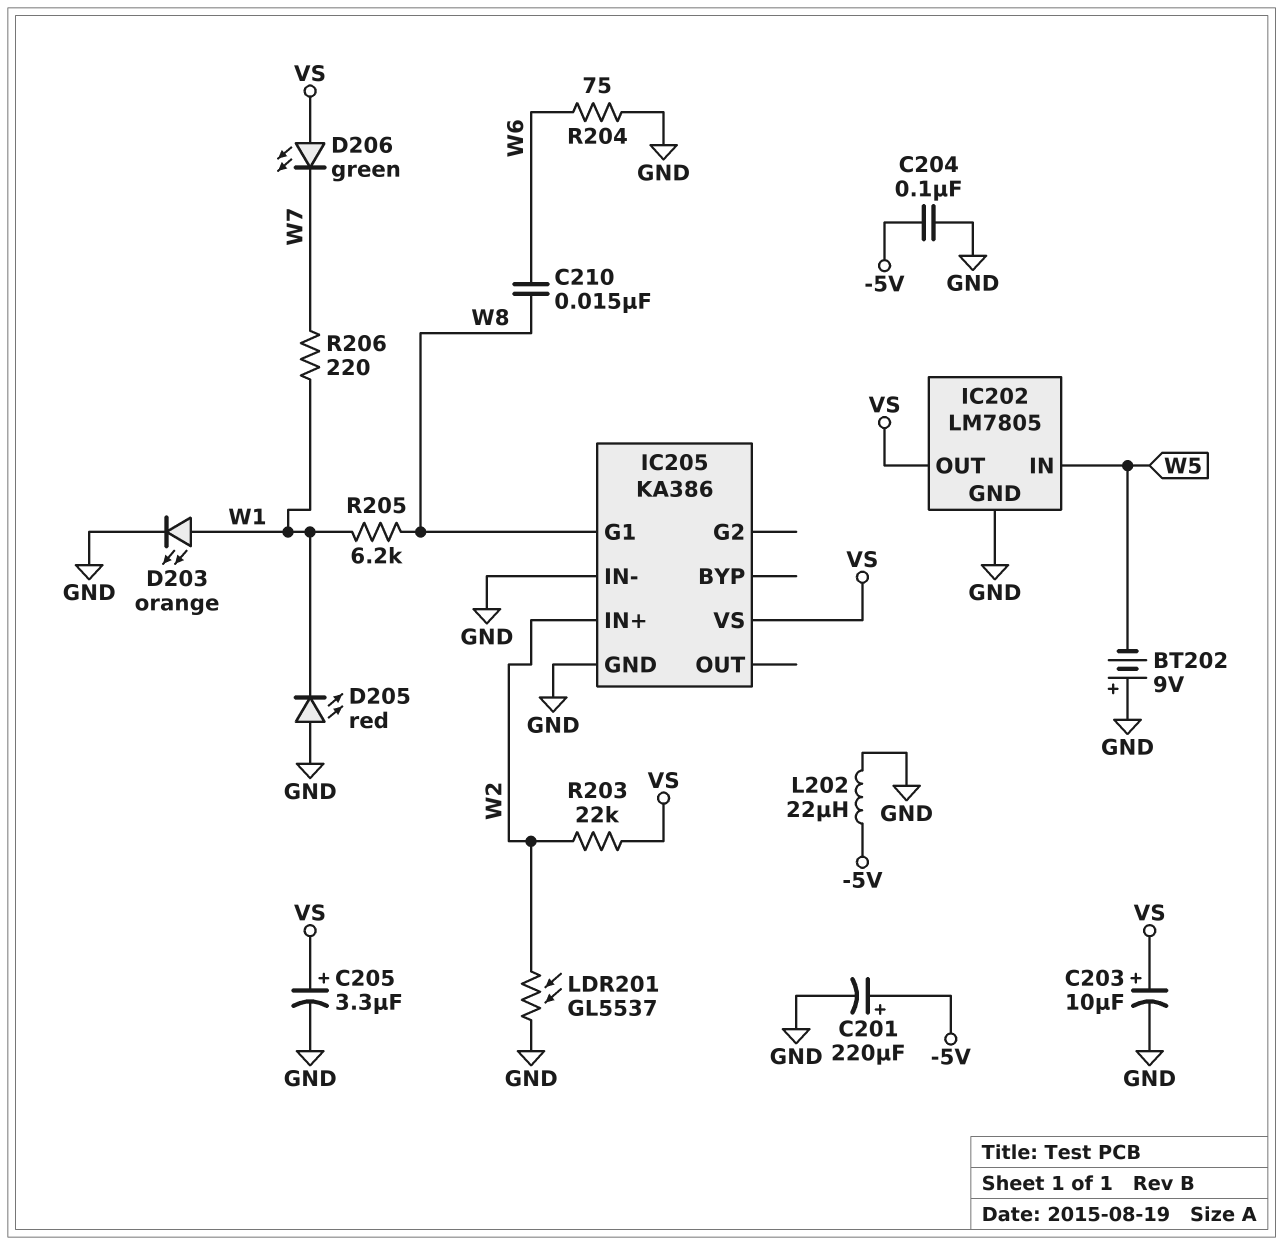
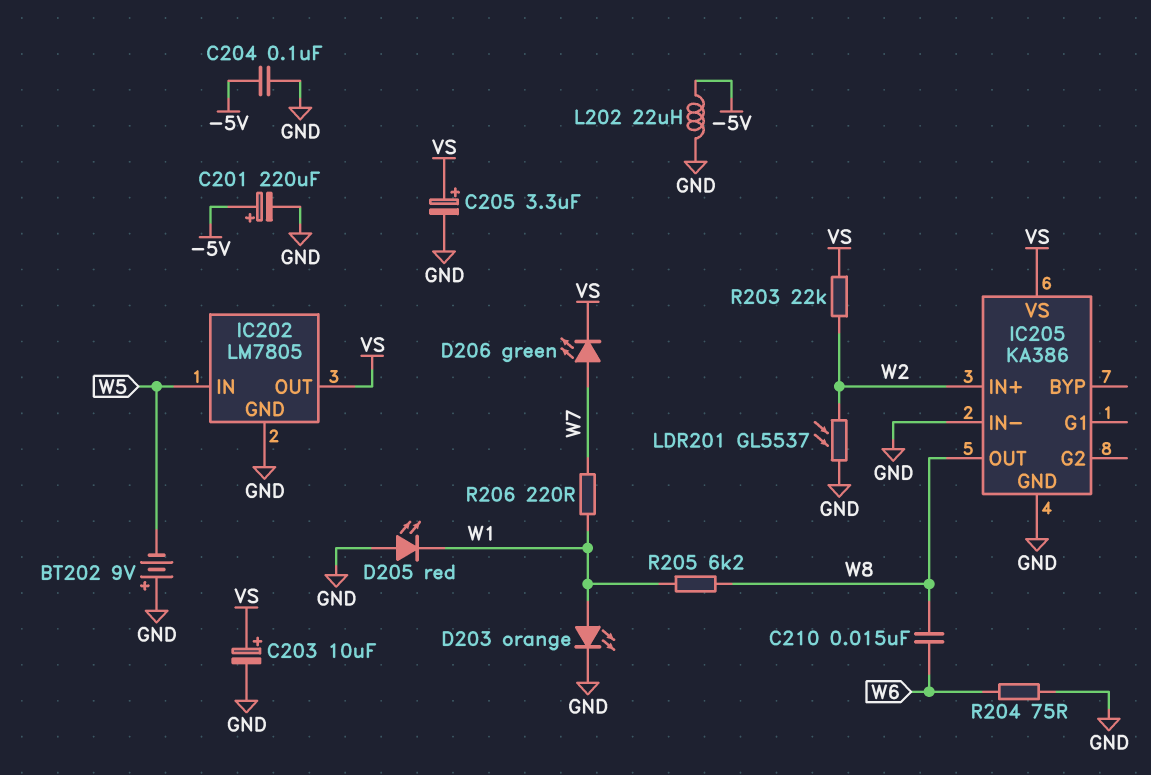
D206: LED green (A VS, K W7) -> LED green (A W7, K VS)
IC205 pin G1: W8 -> none
IC205 pin OUT: none -> W8

